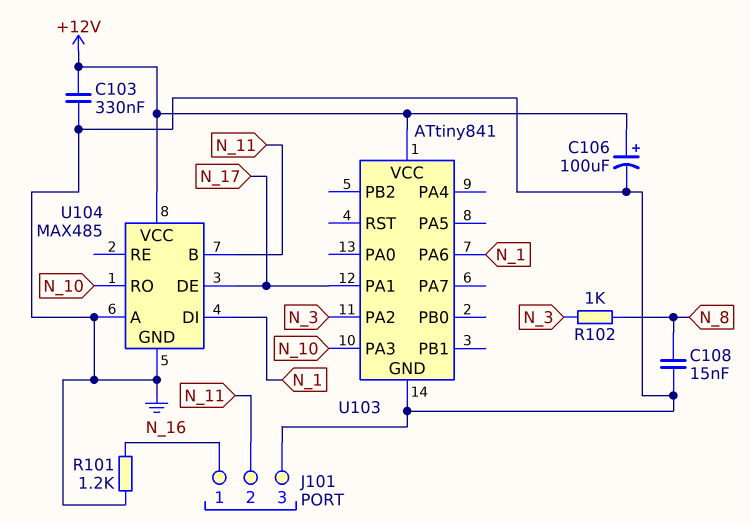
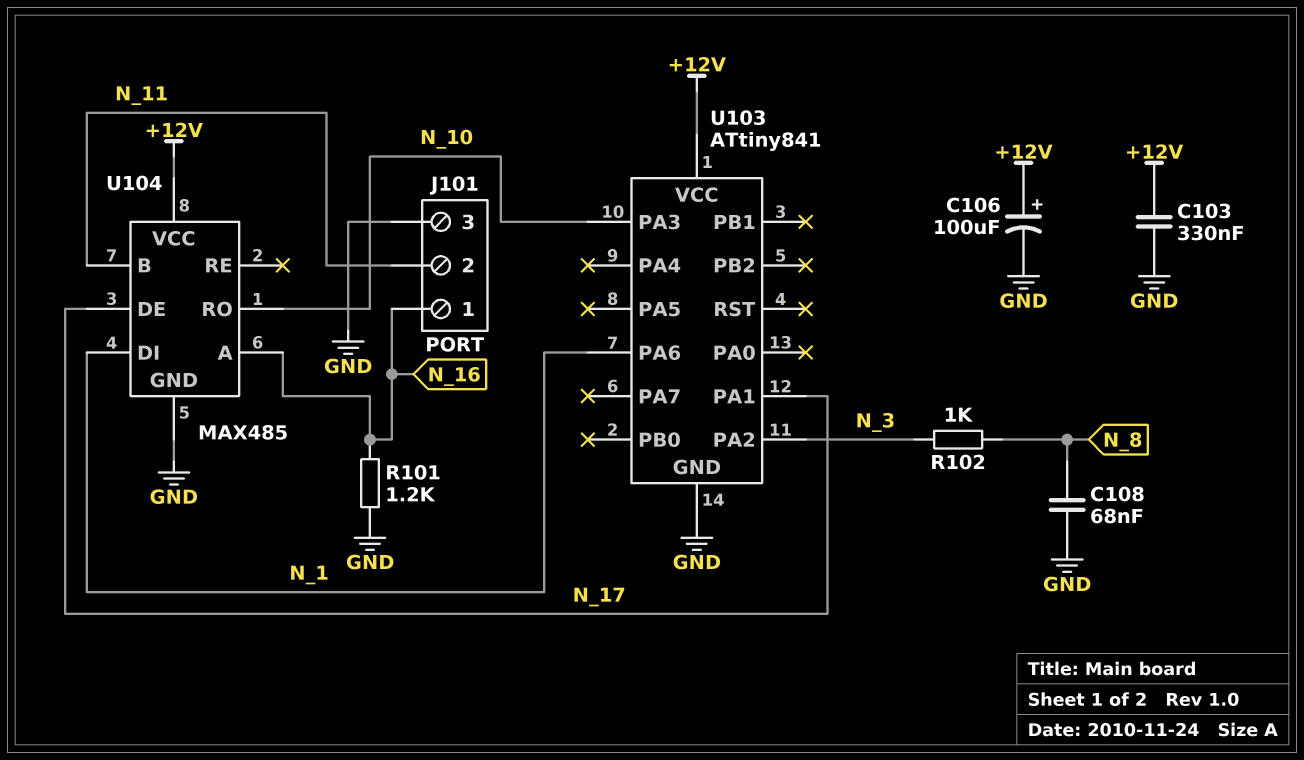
C108: 15nF (GND, N_8) -> 68nF (GND, N_8)
U104 pin A: GND -> N_16

